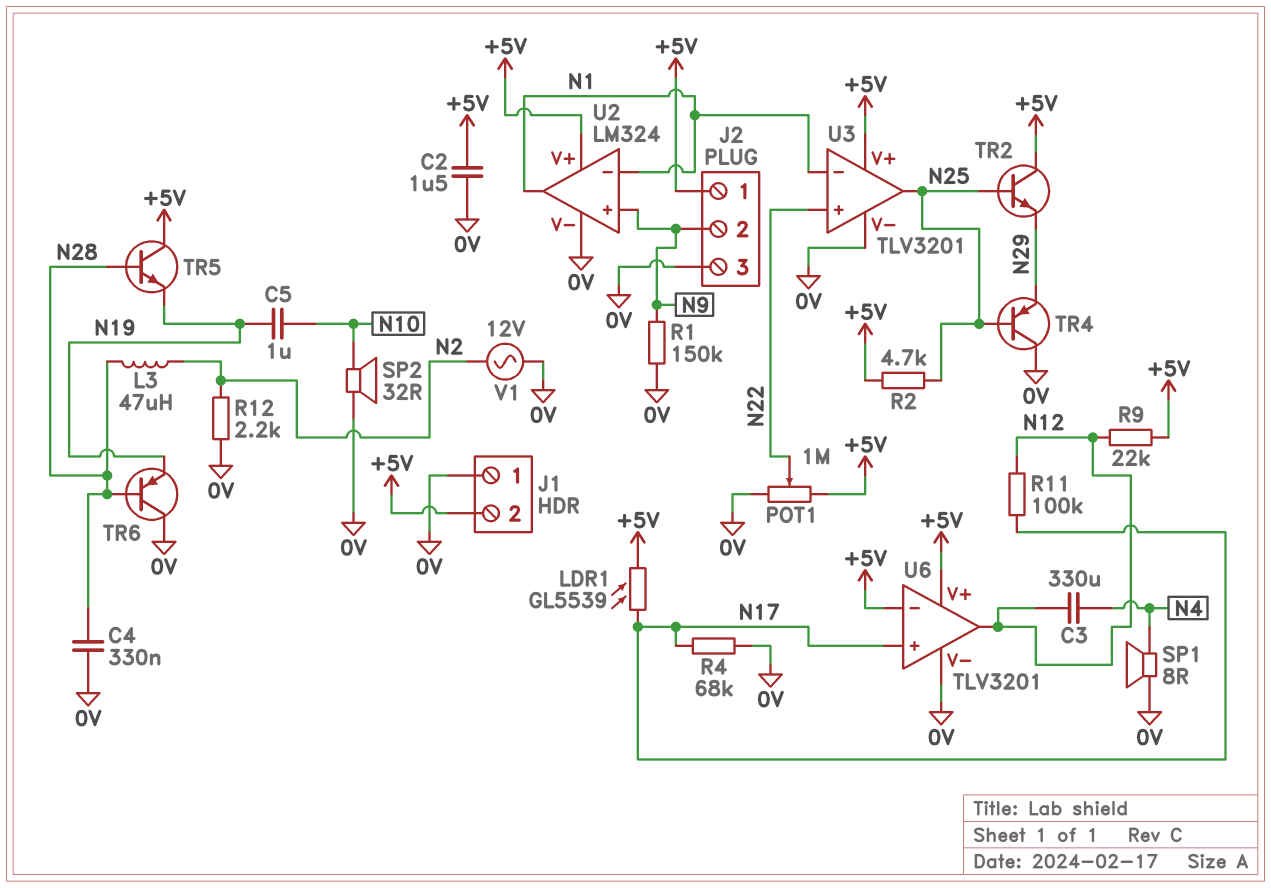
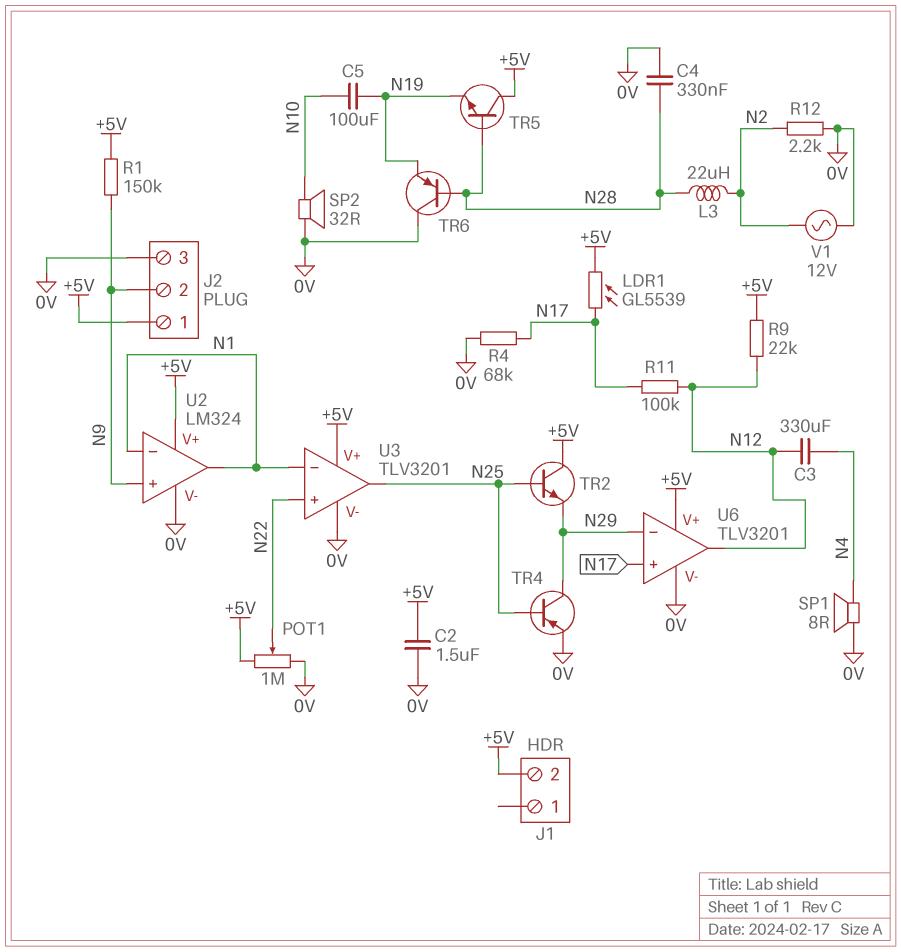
C5: 1uF (N10, N19) -> 100uF (N10, N19)
J1 pin 1: 0V -> none
L3: 47uH (N2, N28) -> 22uH (N2, N28)
R1: 150k (0V, N9) -> 150k (+5V, N9)
R2: 4.7k (+5V, N25) -> none
TR4: PNP (B N25, C 0V, E N29) -> PNP (B N25, C N29, E 0V)
U6 pin in-: +5V -> N29

